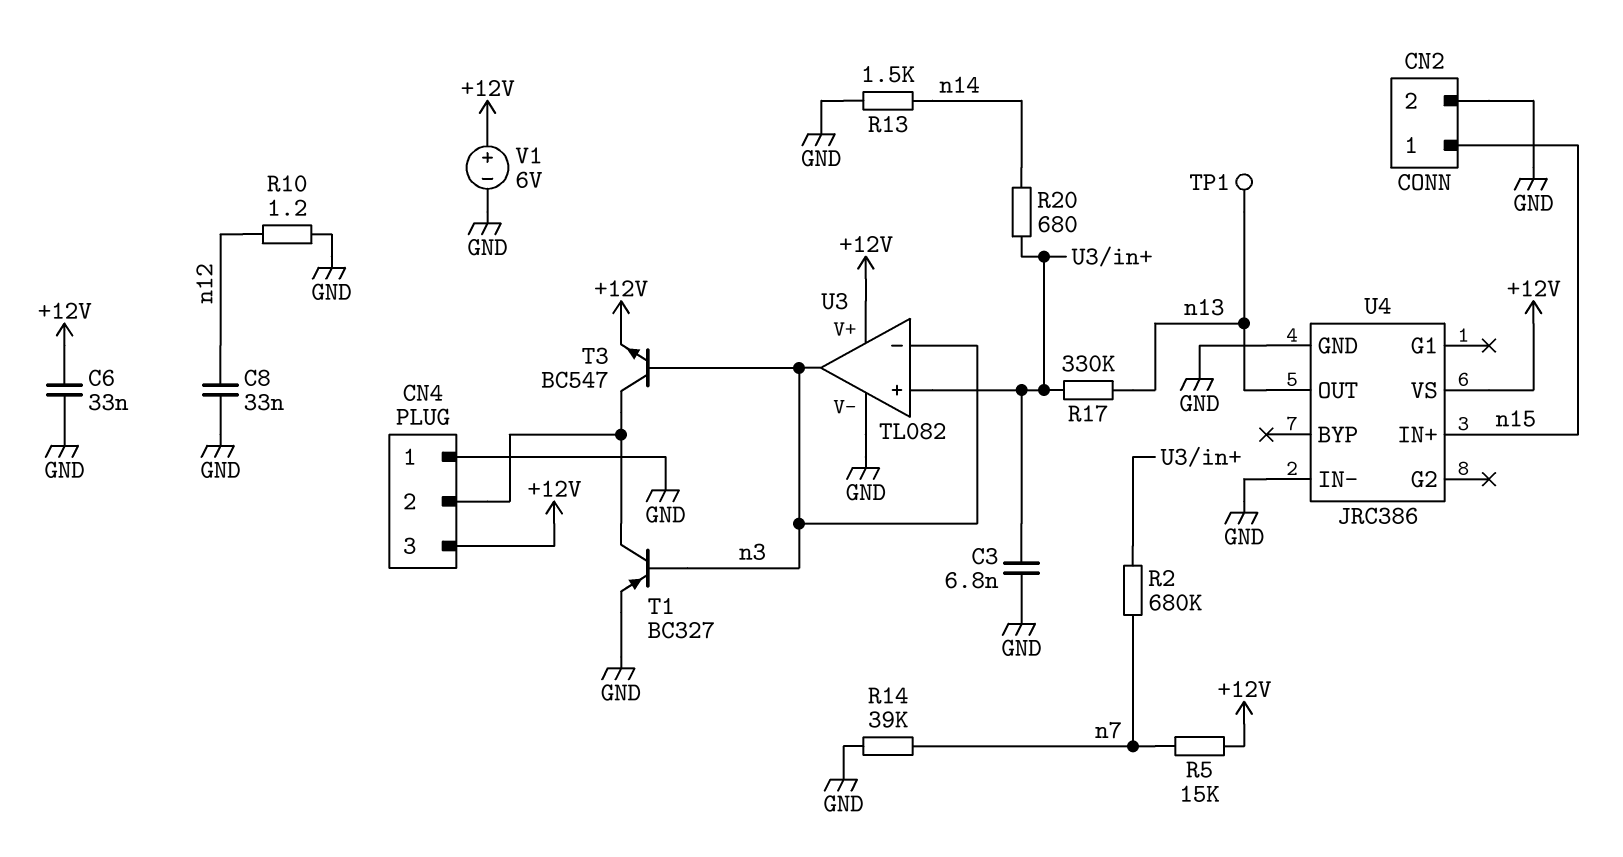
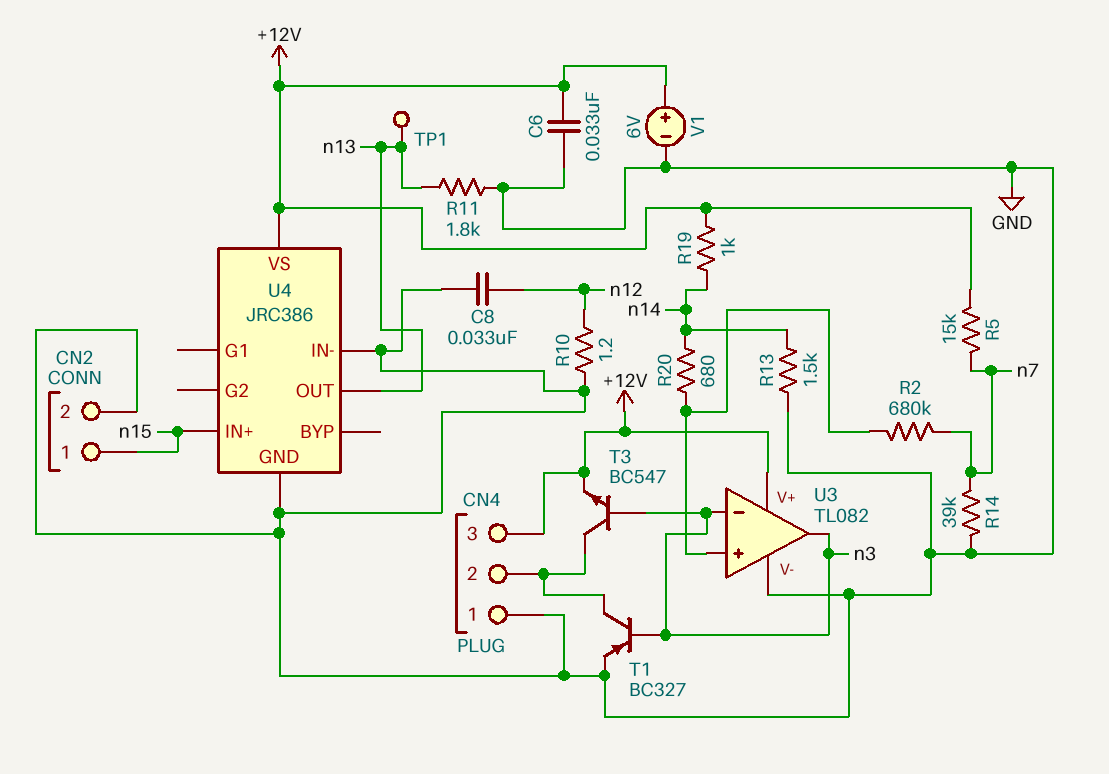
C3: 6.8nF (GND, U3/in+) -> none
R11: none -> 1.8k (GND, n13)
R17: 330k (U3/in+, n13) -> none
R19: none -> 1k (+12V, n14)

